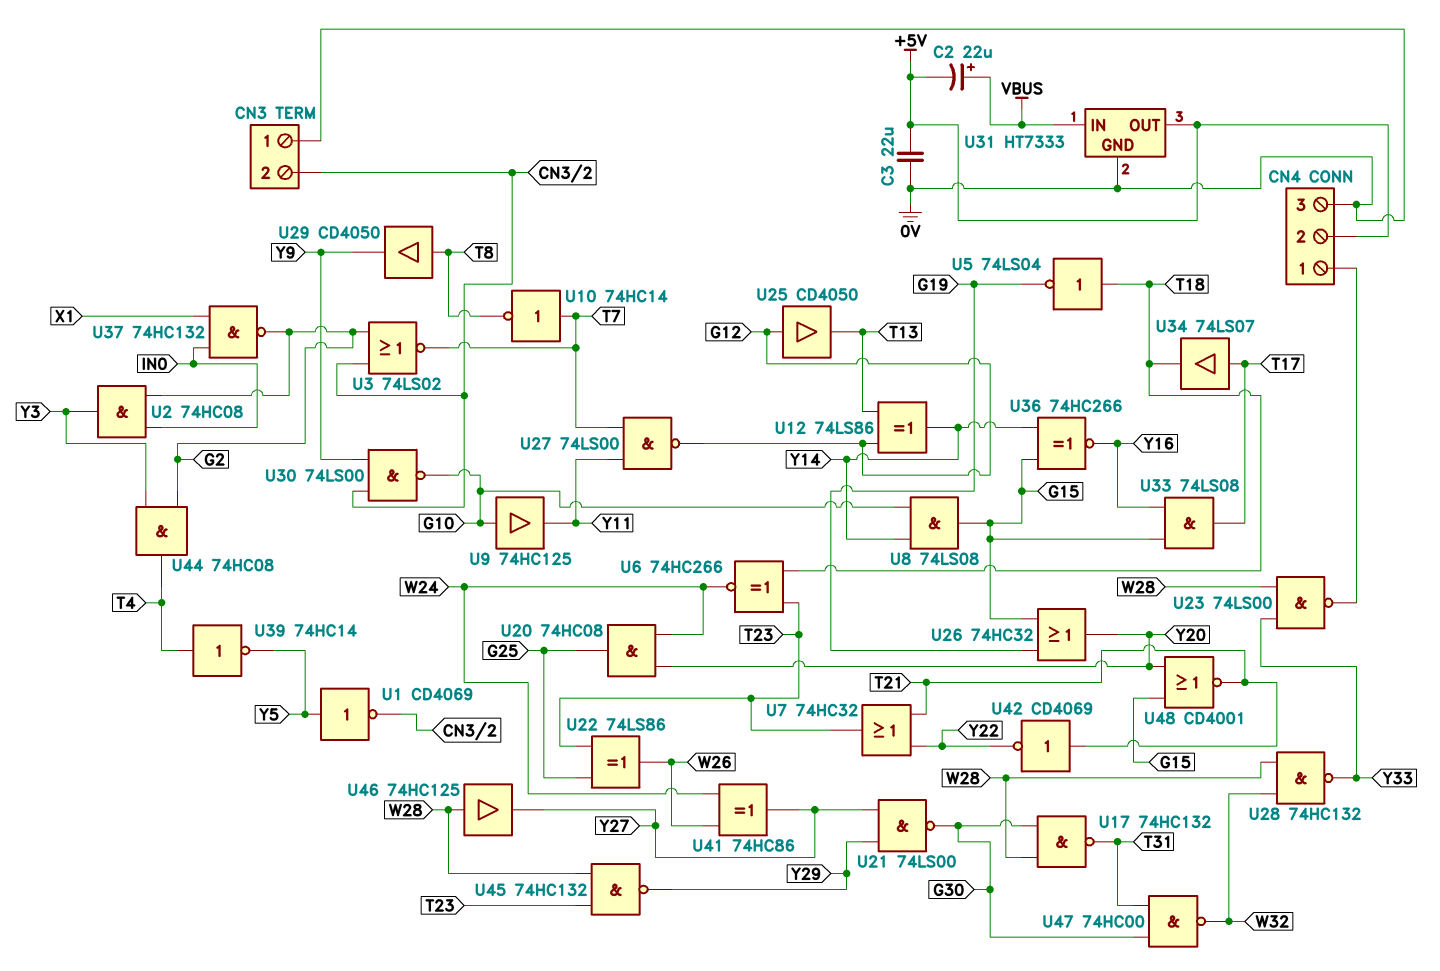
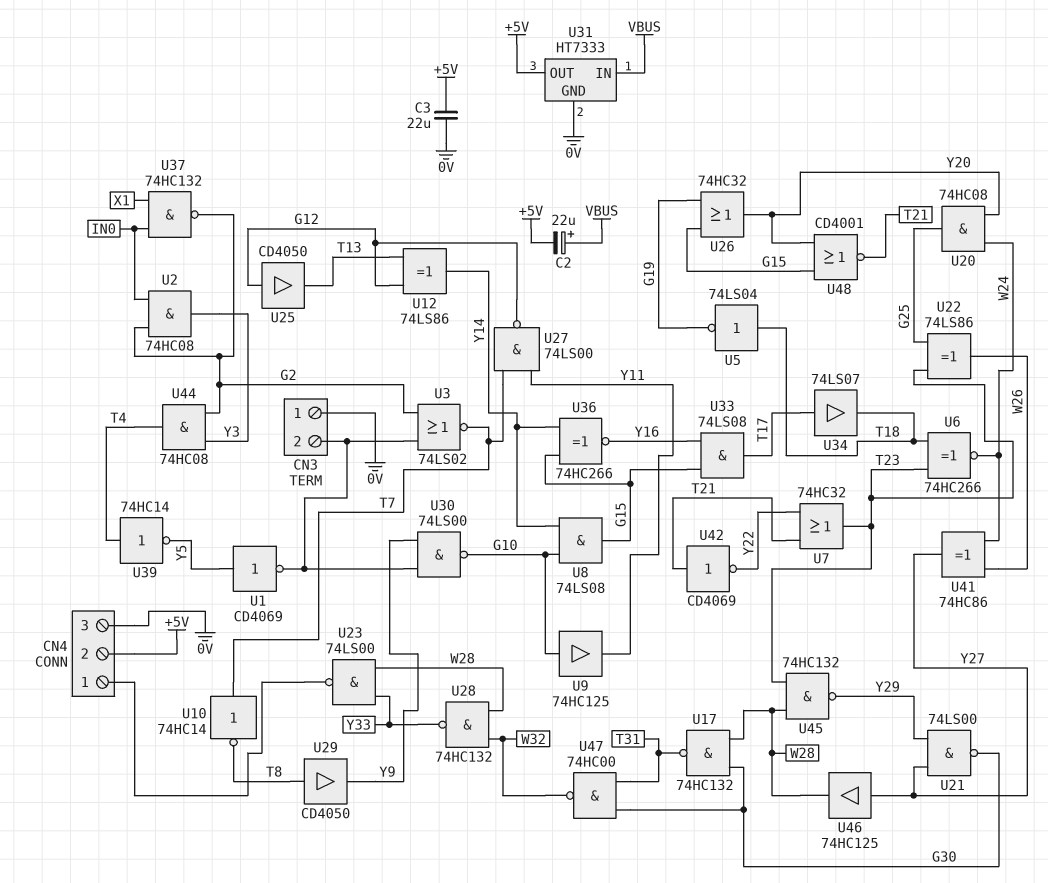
U46: buffer 74HC125 (in W28, out Y27) -> buffer 74HC125 (in Y27, out W28)

